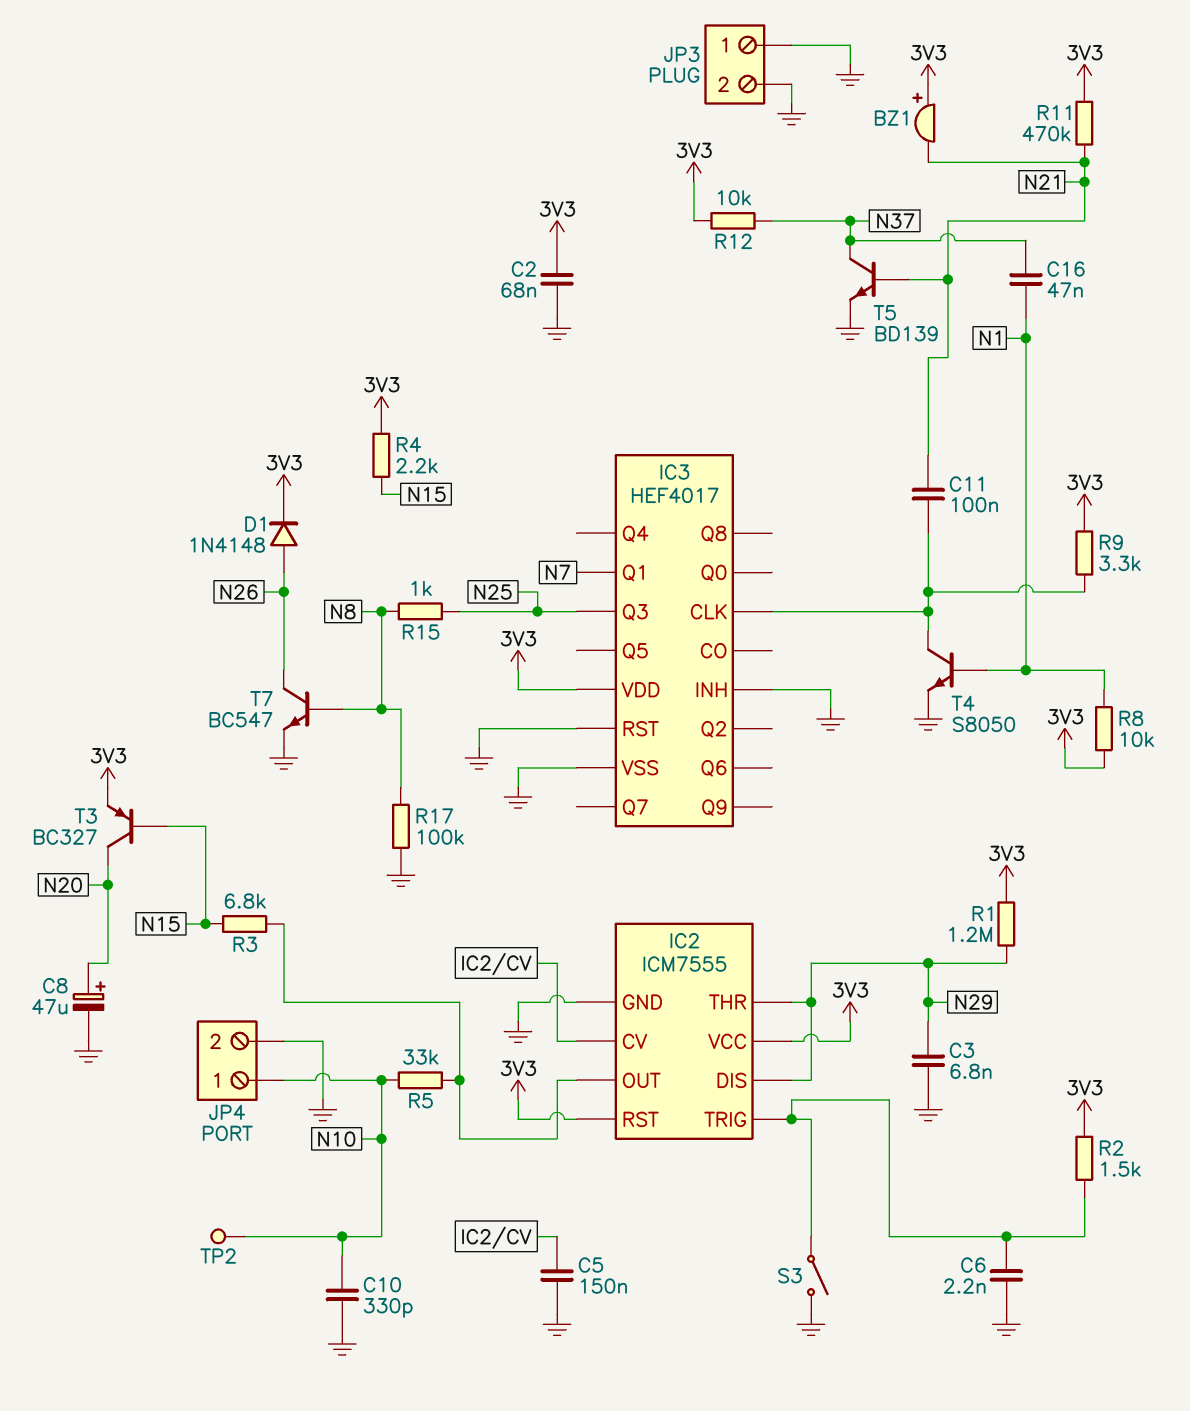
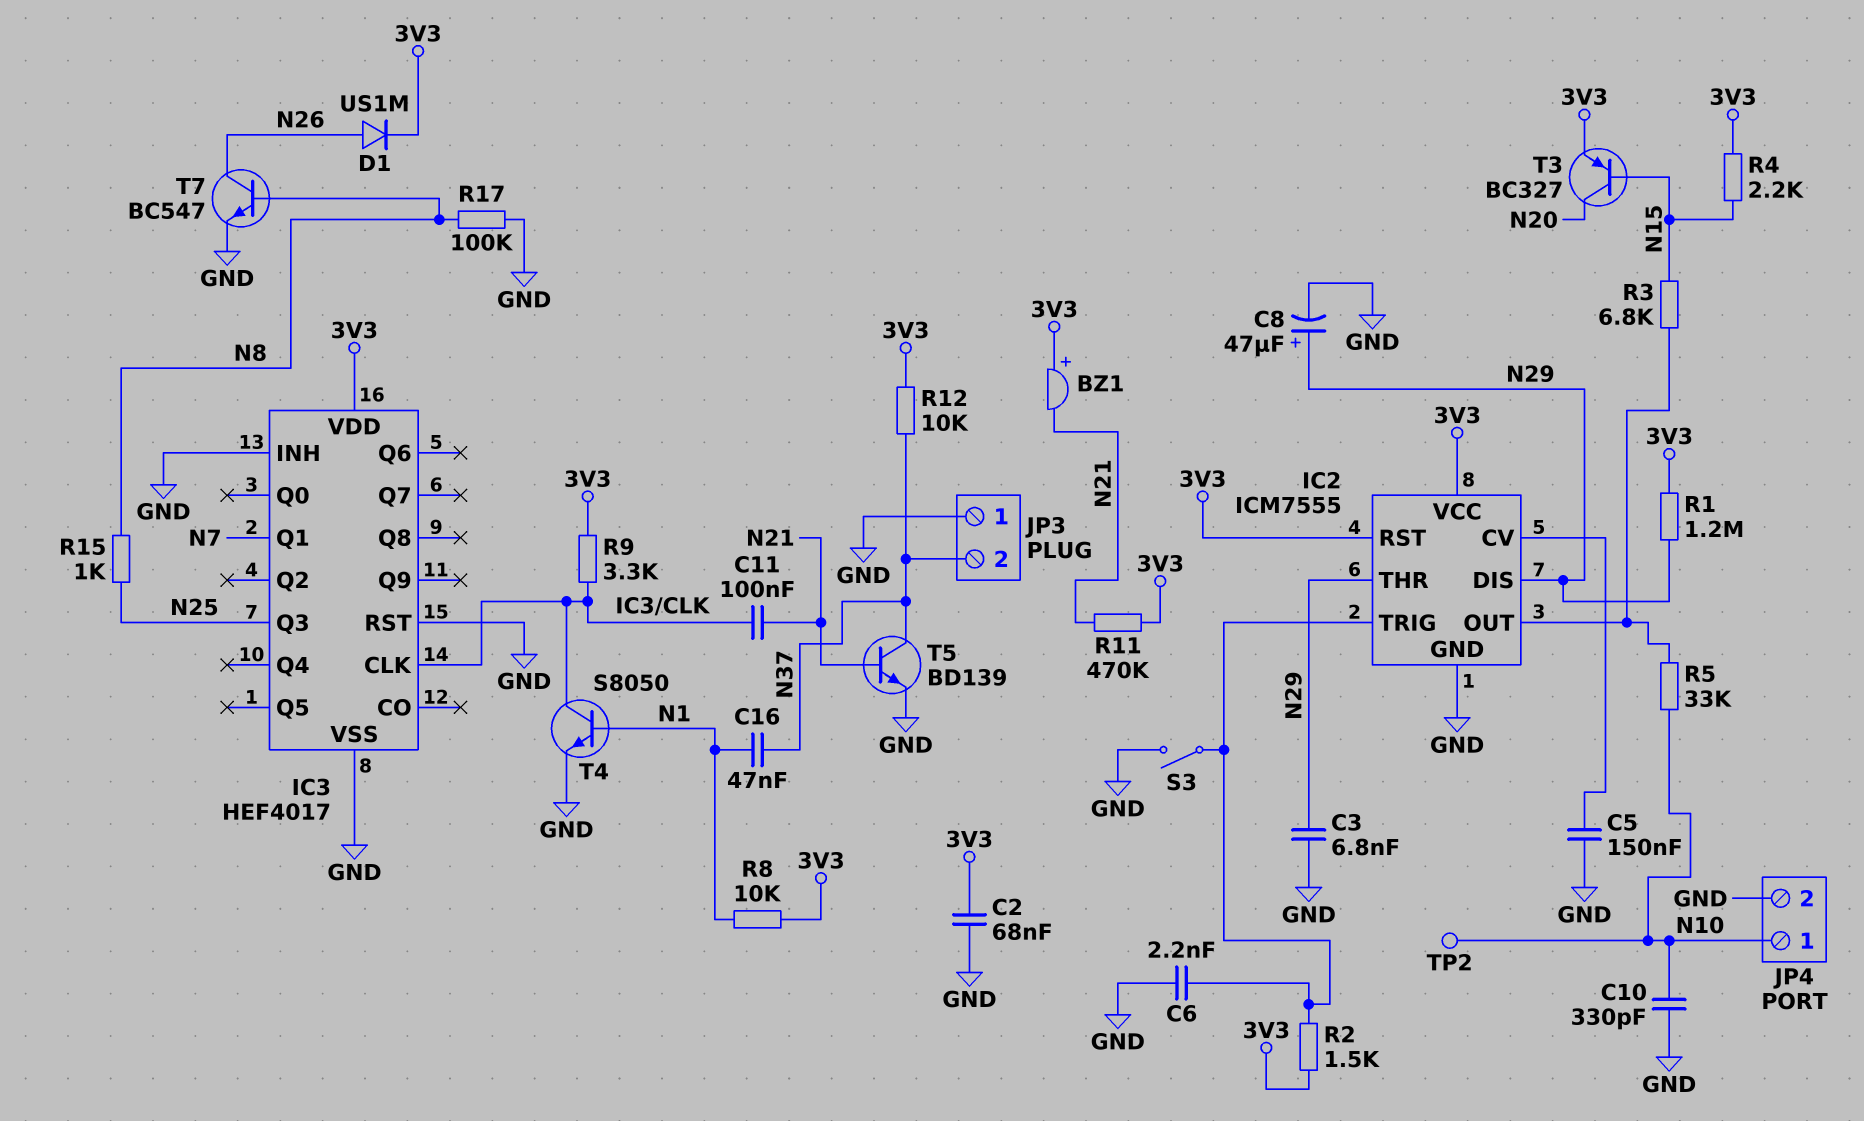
C8: 47uF (plus N20, minus GND) -> 47uF (plus N29, minus GND)
D1: diode 1N4148 (A N26, K 3V3) -> diode US1M (A N26, K 3V3)
JP3 pin 2: GND -> N37

